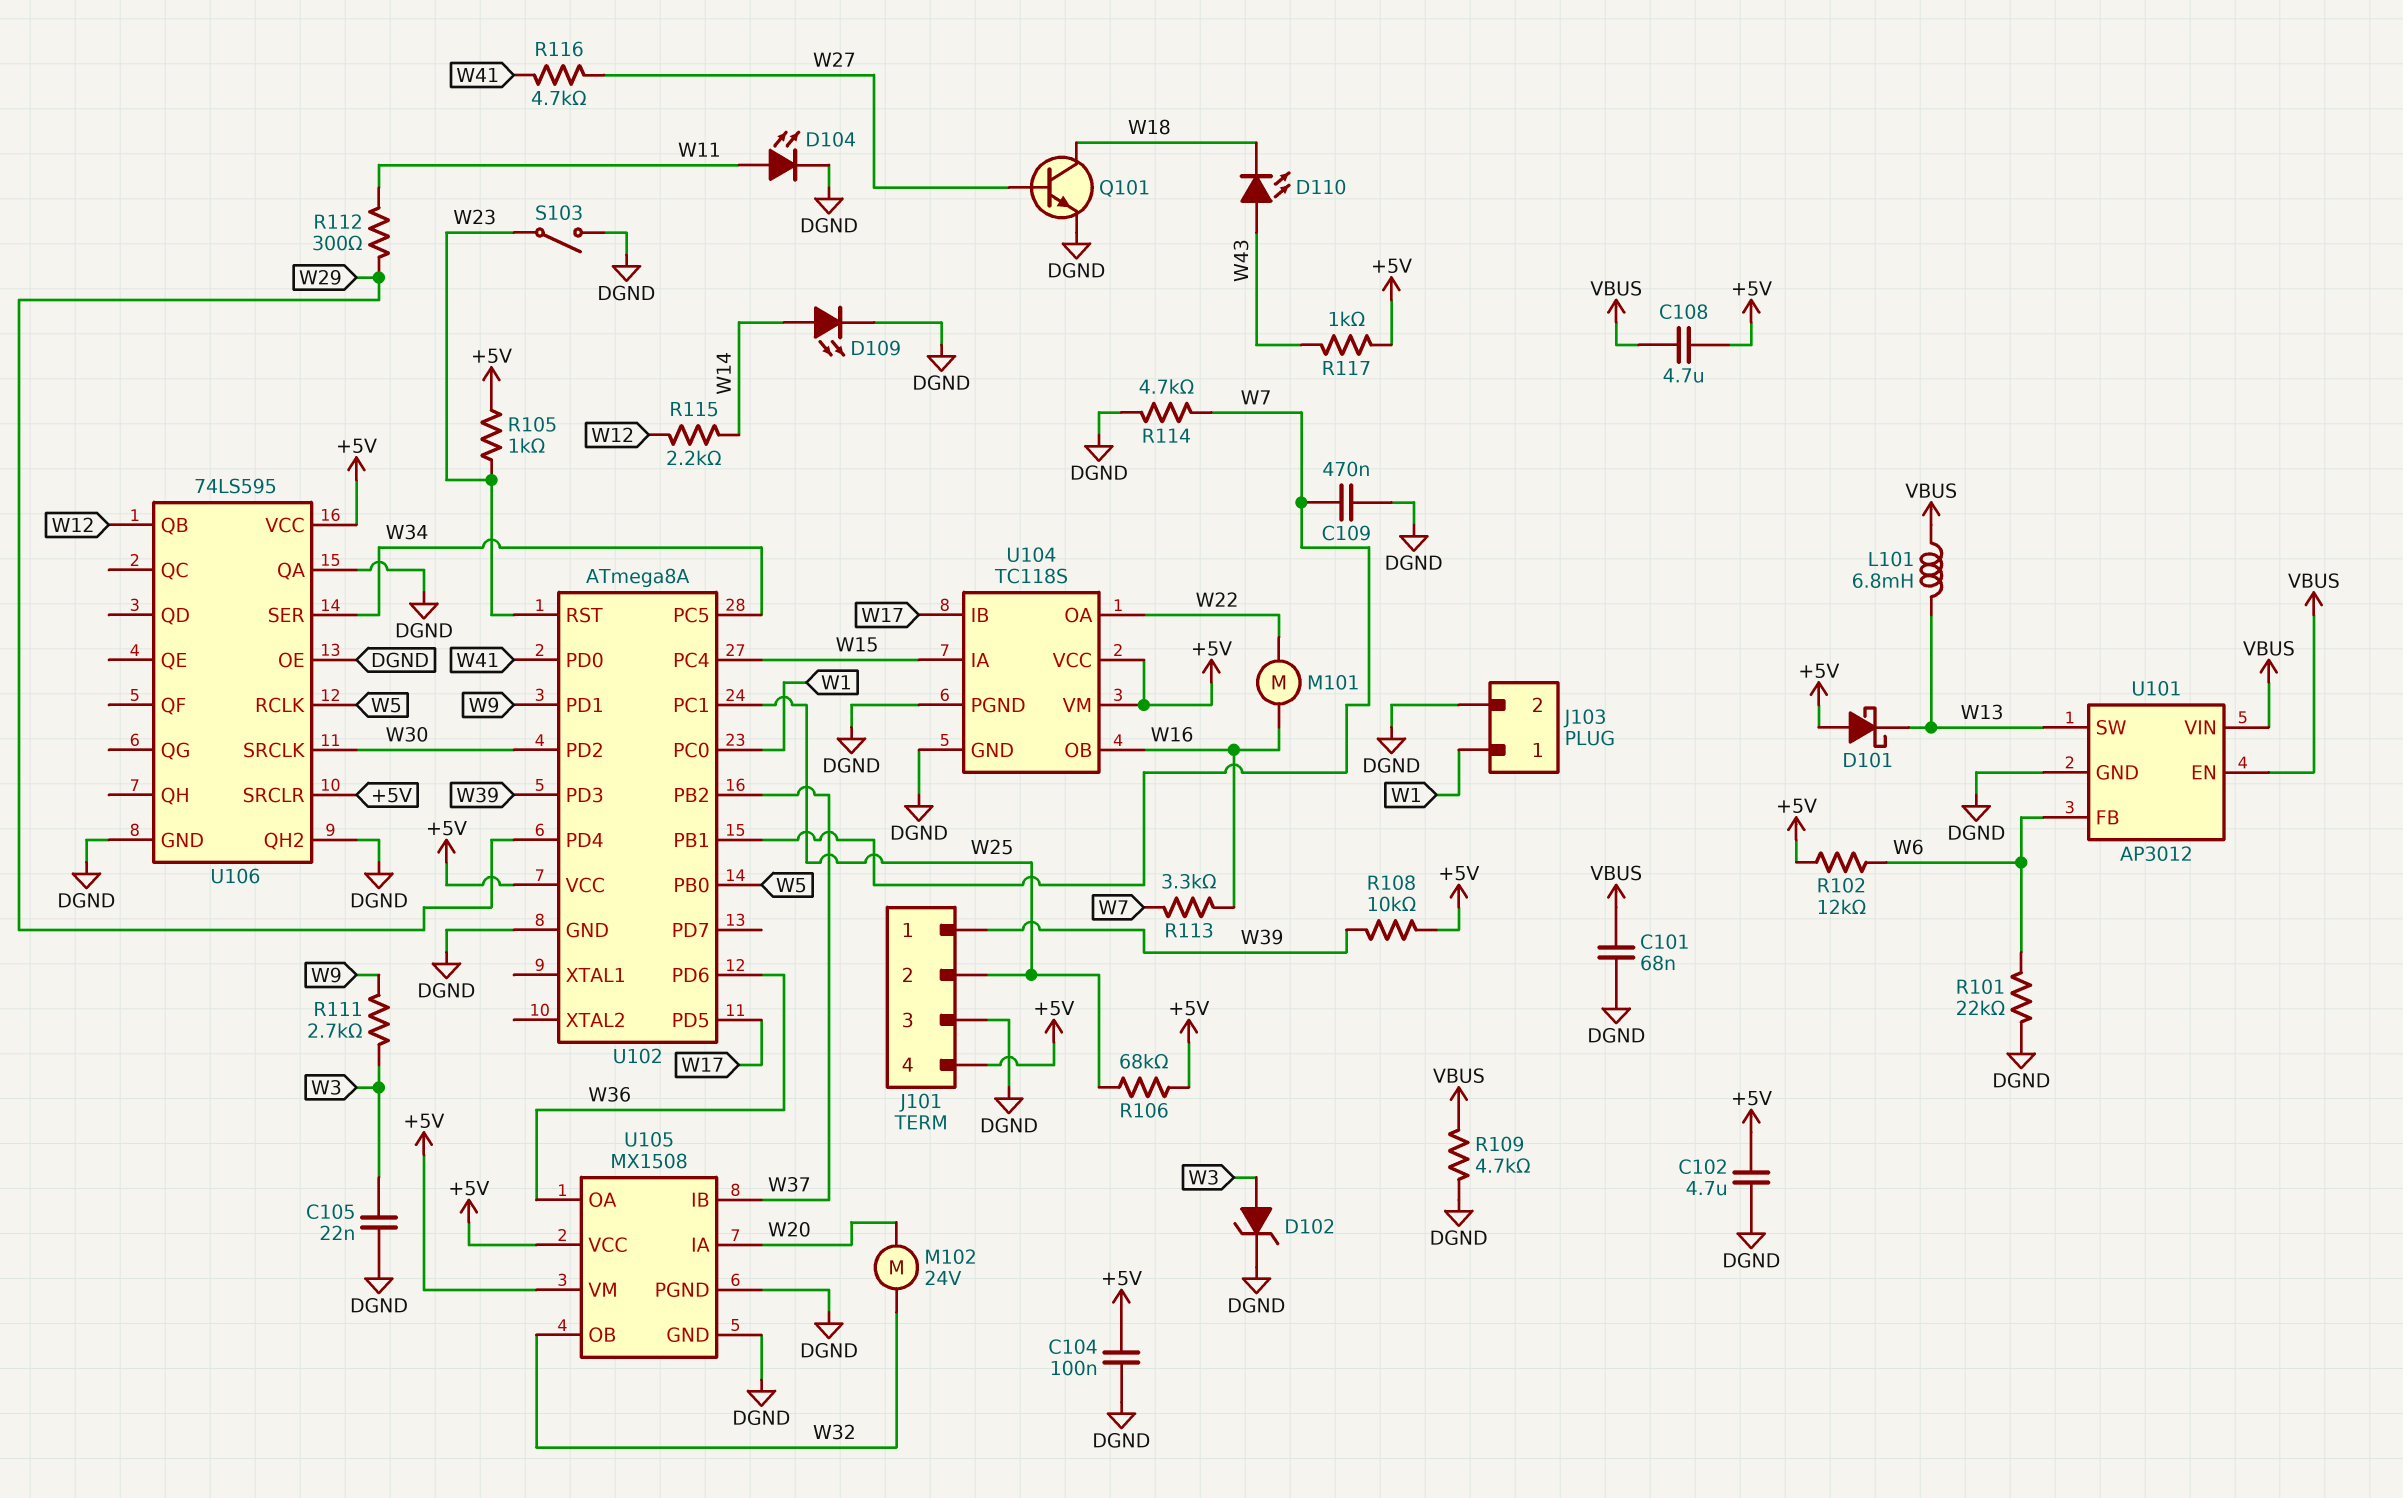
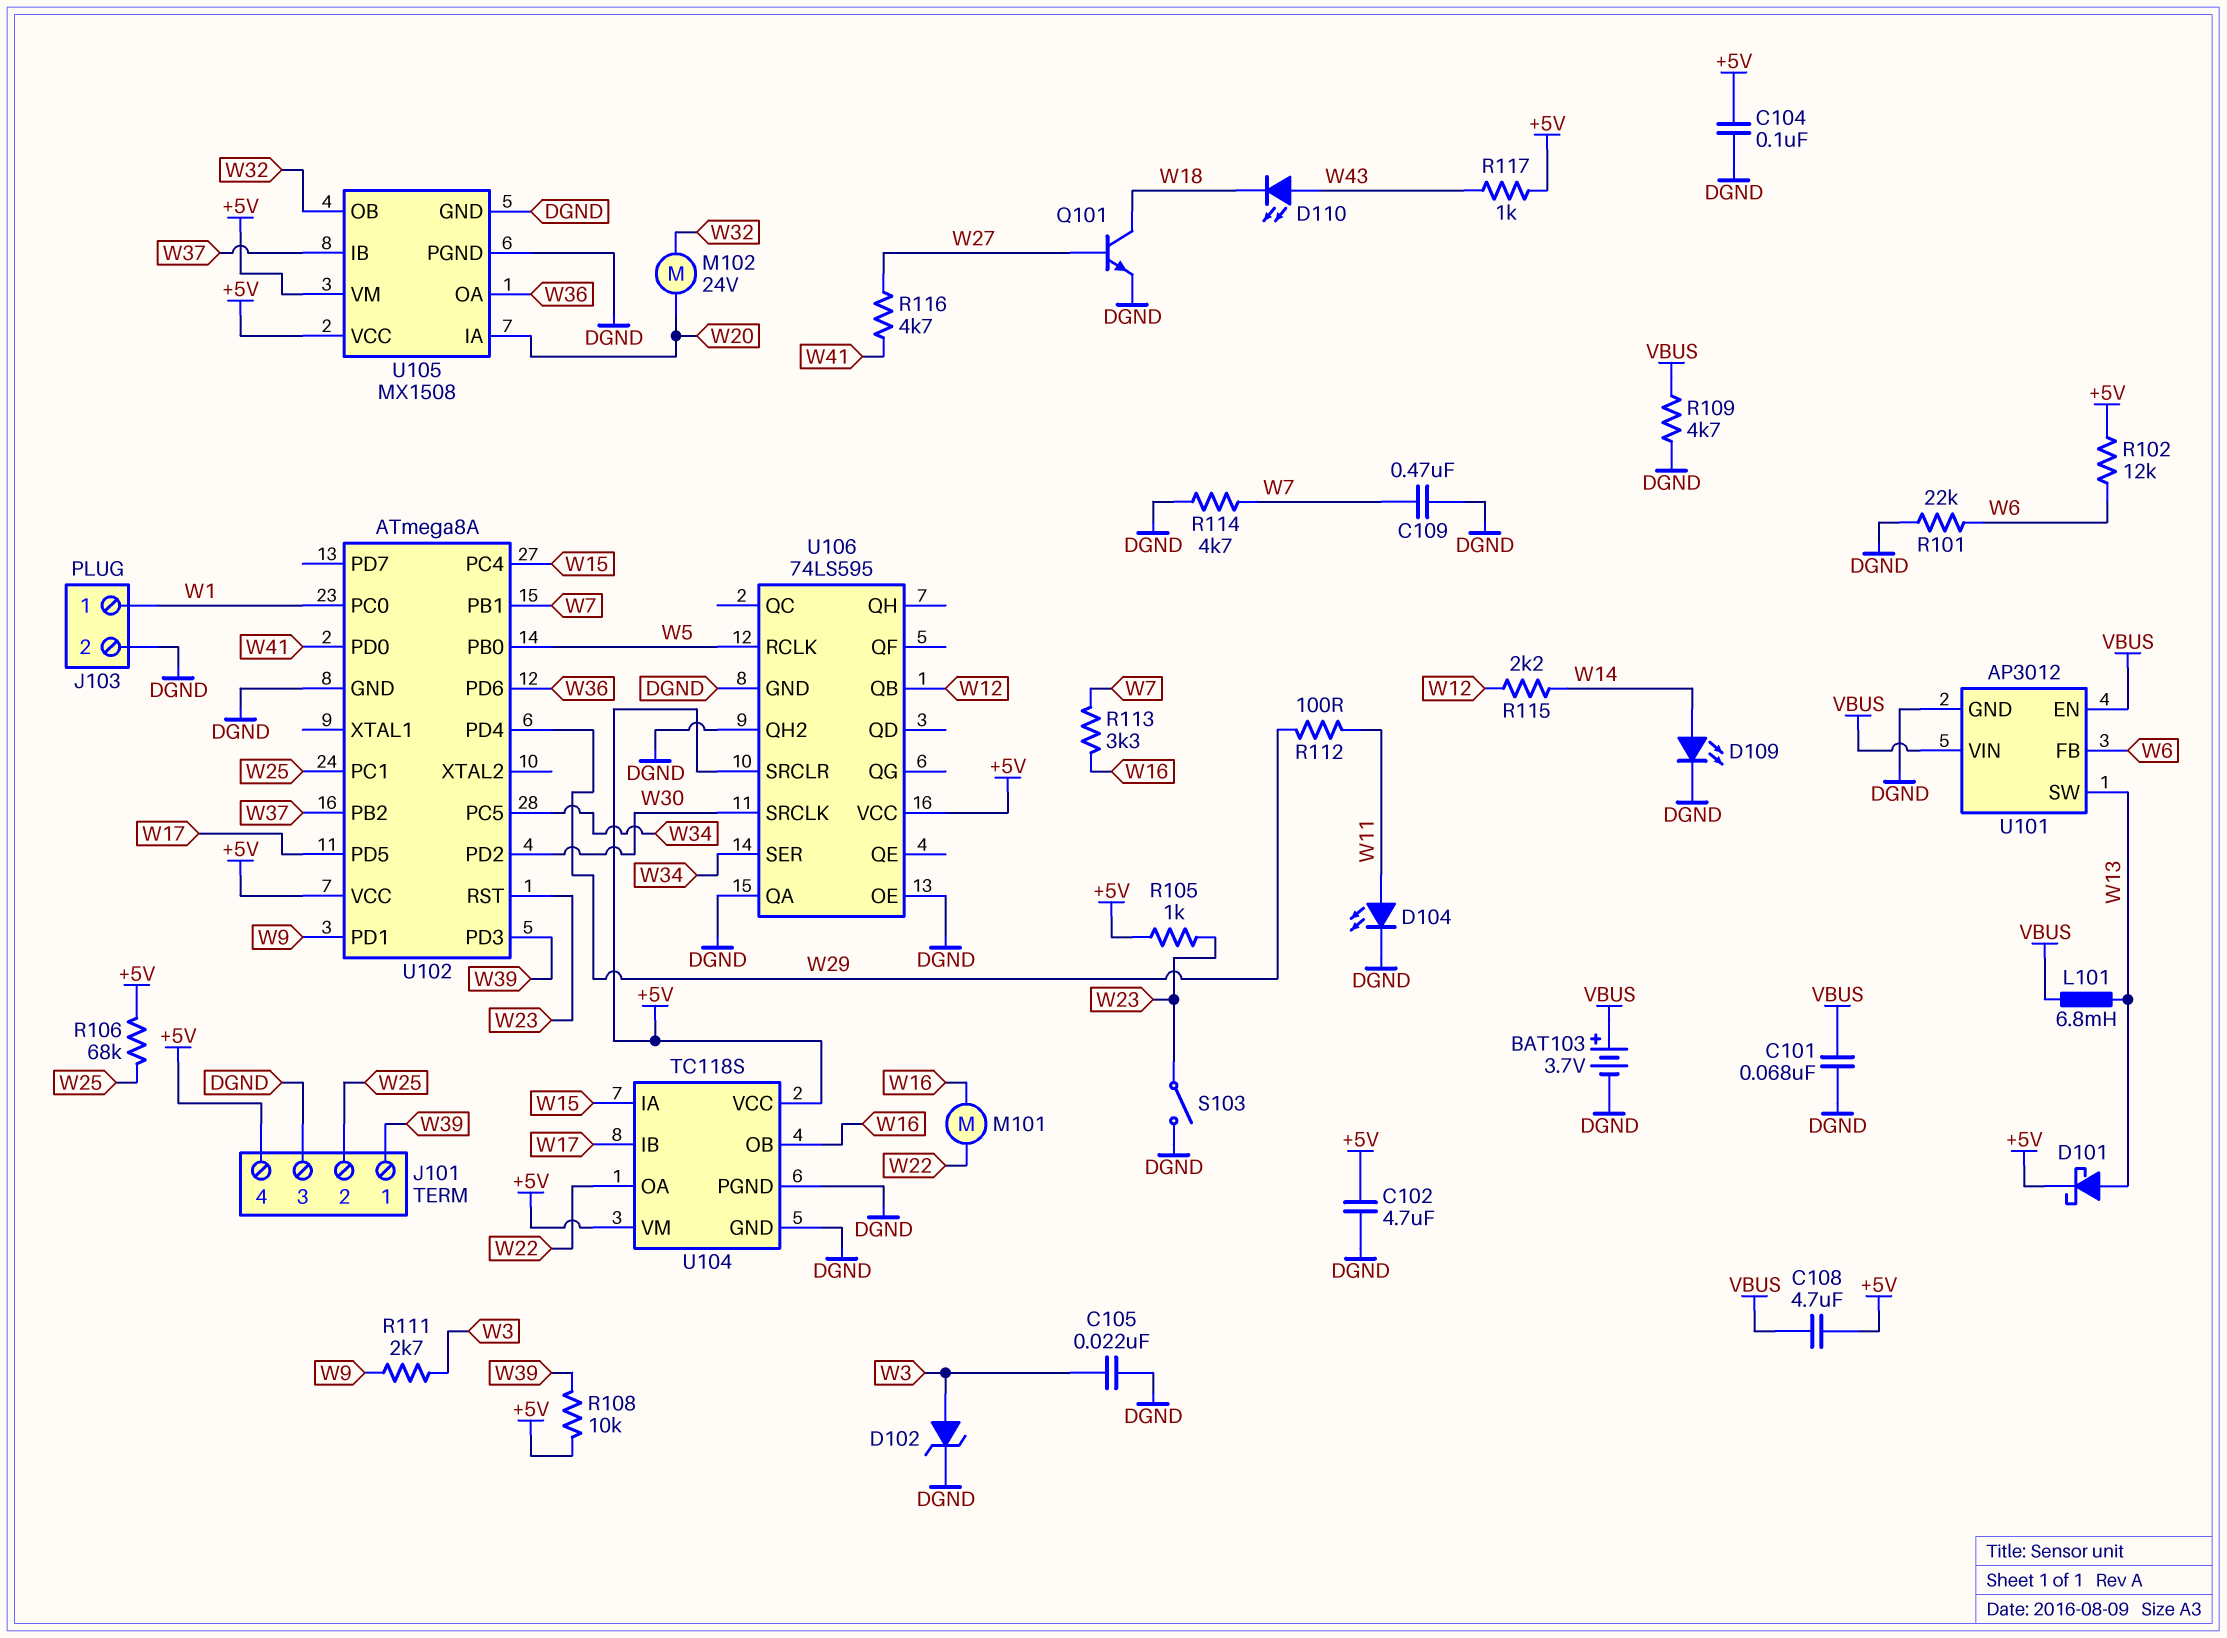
BAT103: none -> 3.7V (plus VBUS, minus DGND)
D101: schottky (A +5V, K W13) -> schottky (A W13, K +5V)
R112: 300 (W11, W29) -> 100 (W11, W29)

